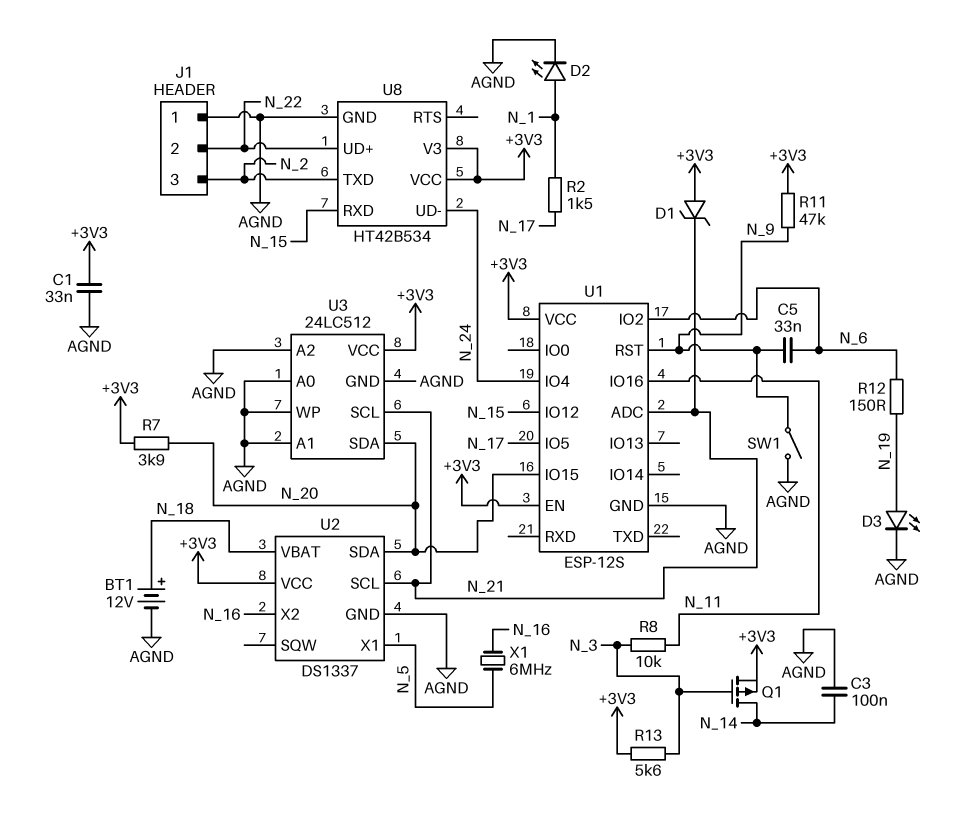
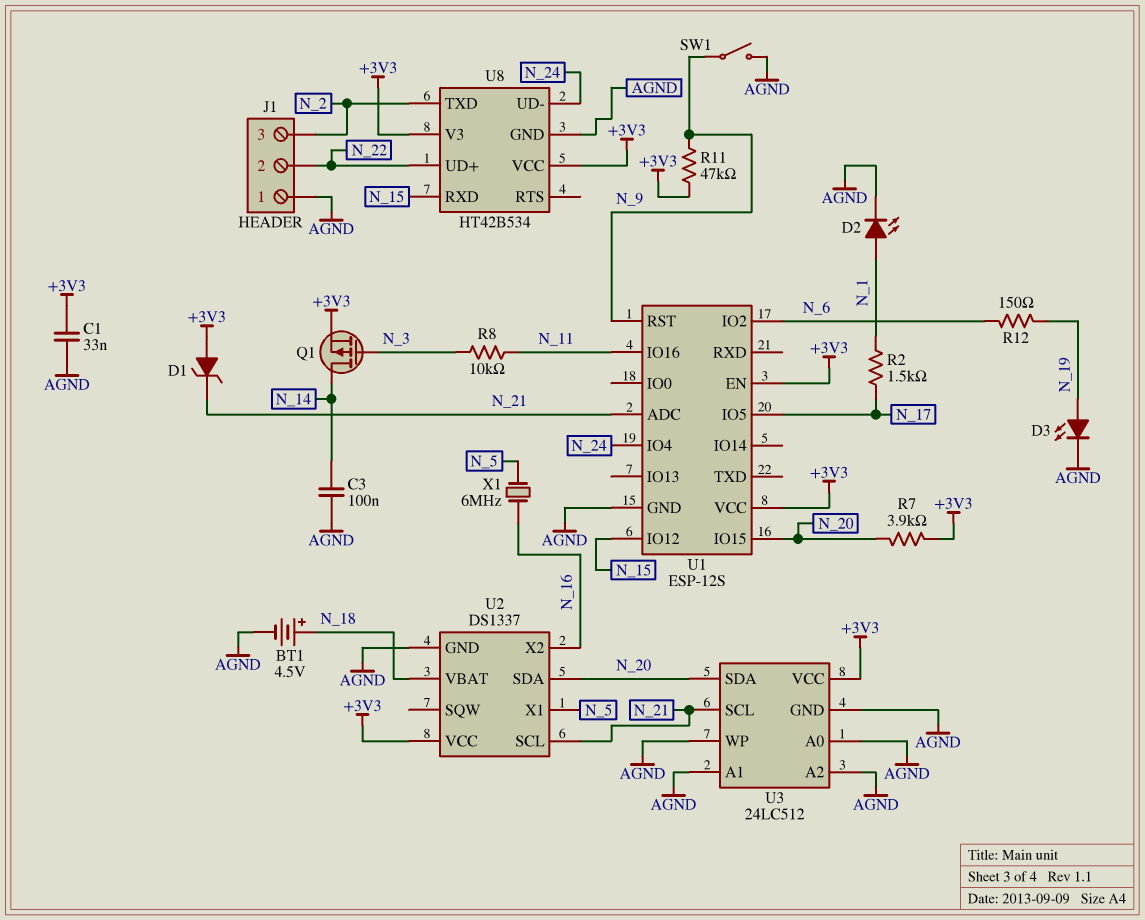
BT1: 12V (plus N_18, minus AGND) -> 4.5V (plus N_18, minus AGND)
C5: 33nF (N_6, N_9) -> none
R13: 5.6k (+3V3, N_3) -> none

